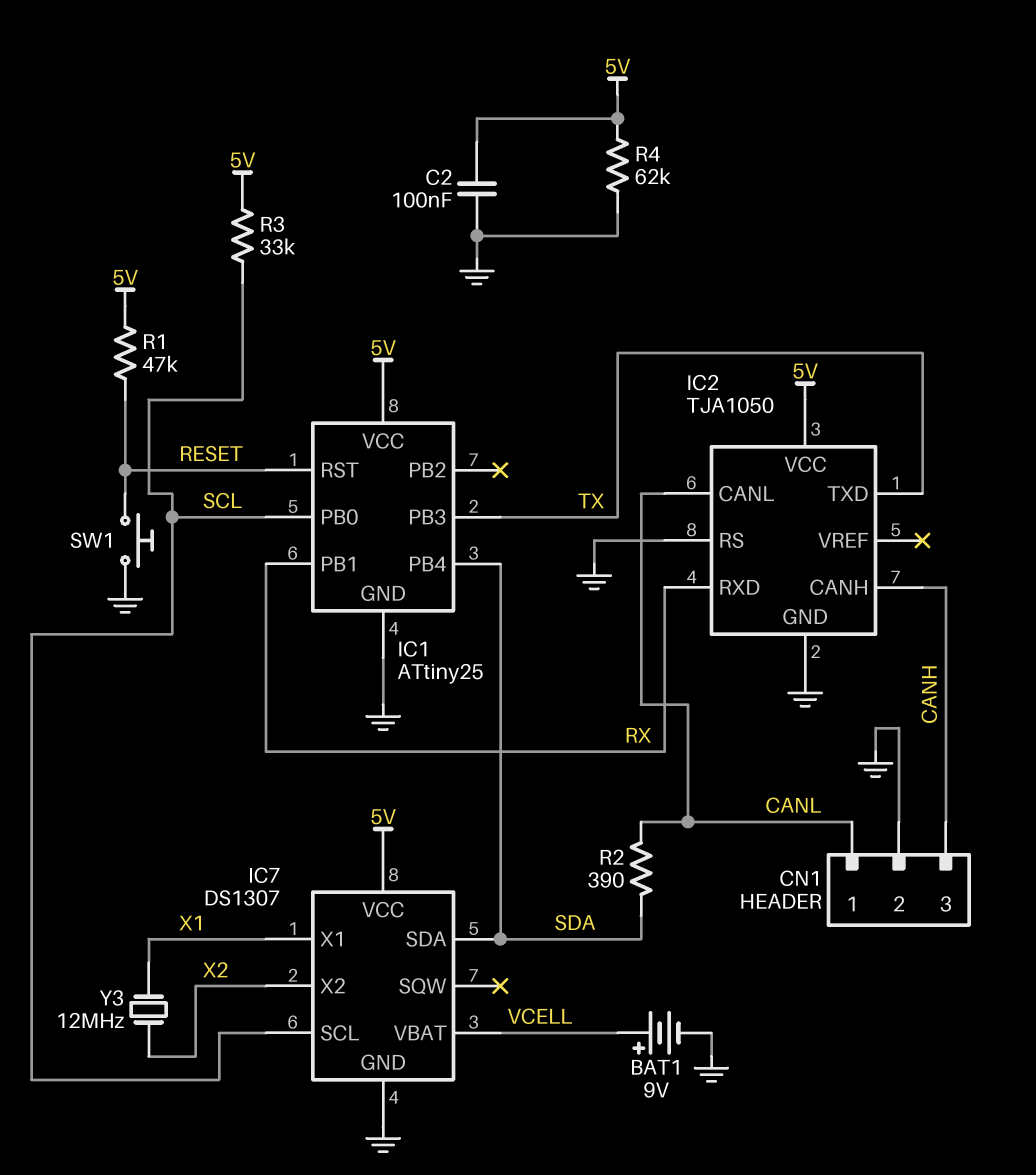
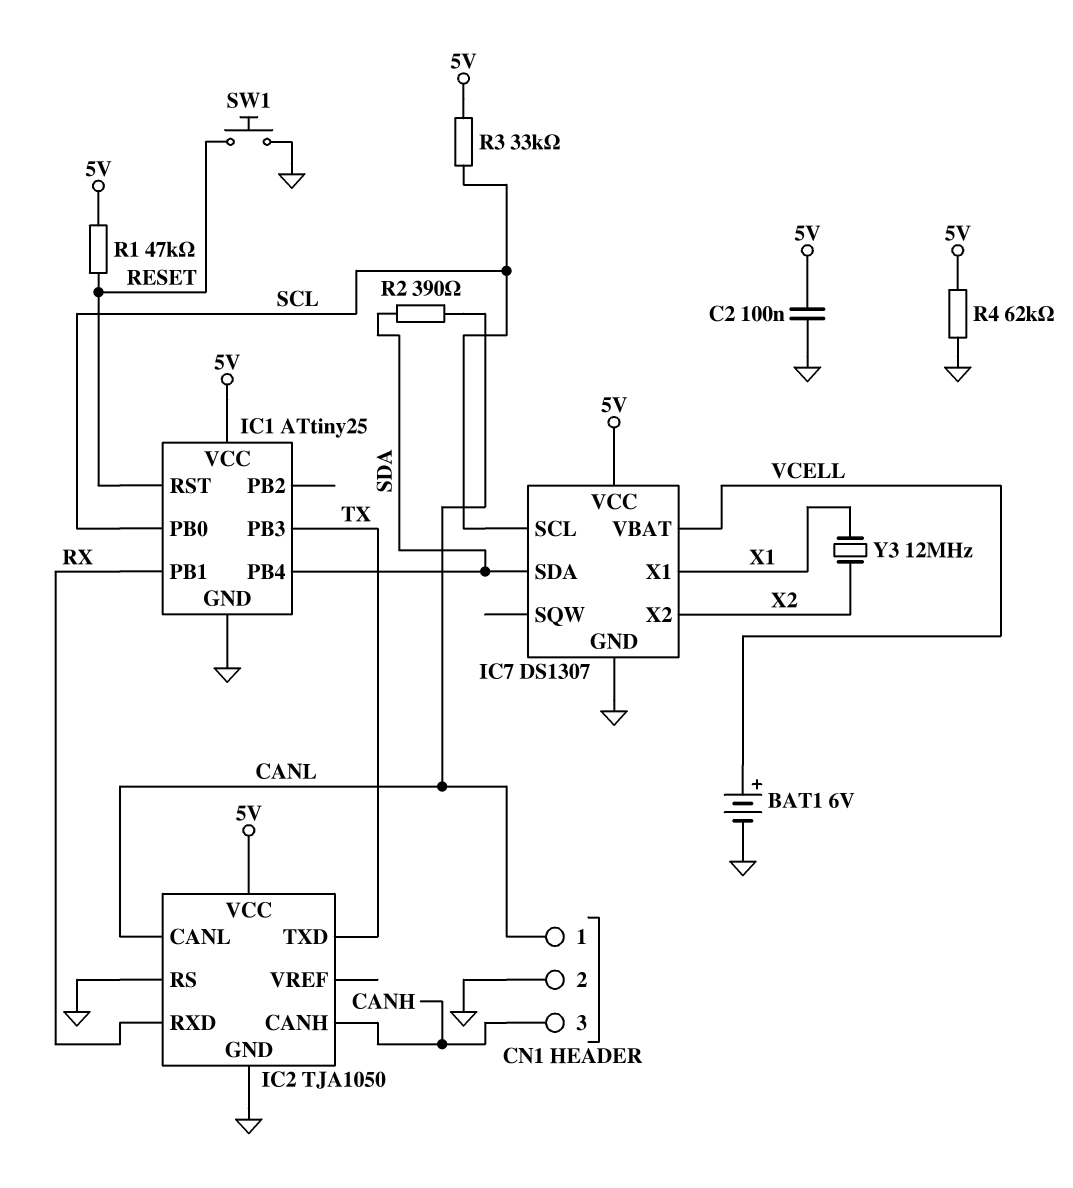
BAT1: 9V (plus VCELL, minus GND) -> 6V (plus VCELL, minus GND)

